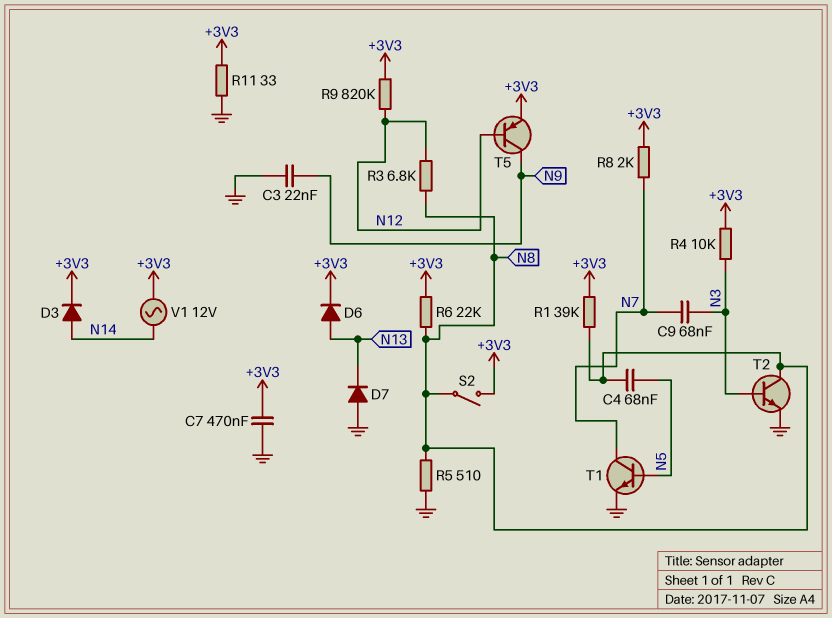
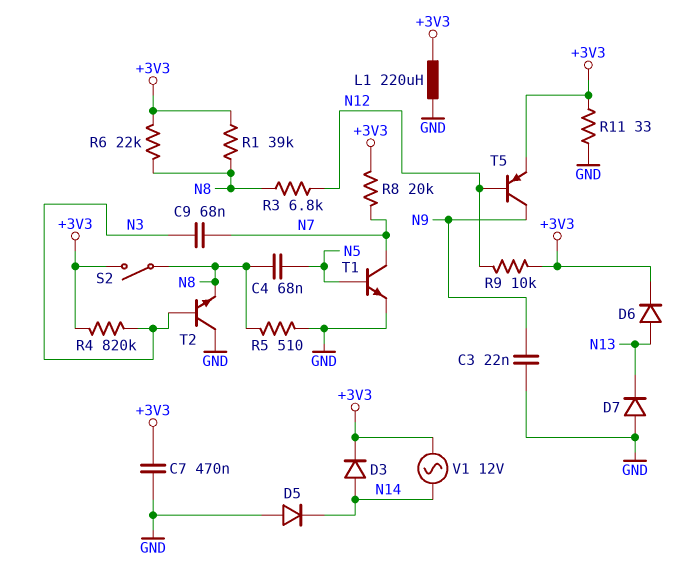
D5: none -> diode (A GND, K N14)
L1: none -> 220uH (+3V3, GND)
R4: 10k (+3V3, N3) -> 820k (+3V3, N3)
R8: 2k (+3V3, N7) -> 20k (+3V3, N7)
R9: 820k (+3V3, N12) -> 10k (+3V3, N12)
T2: NPN (B N3, C N8, E GND) -> NPN (B N3, C GND, E N8)

